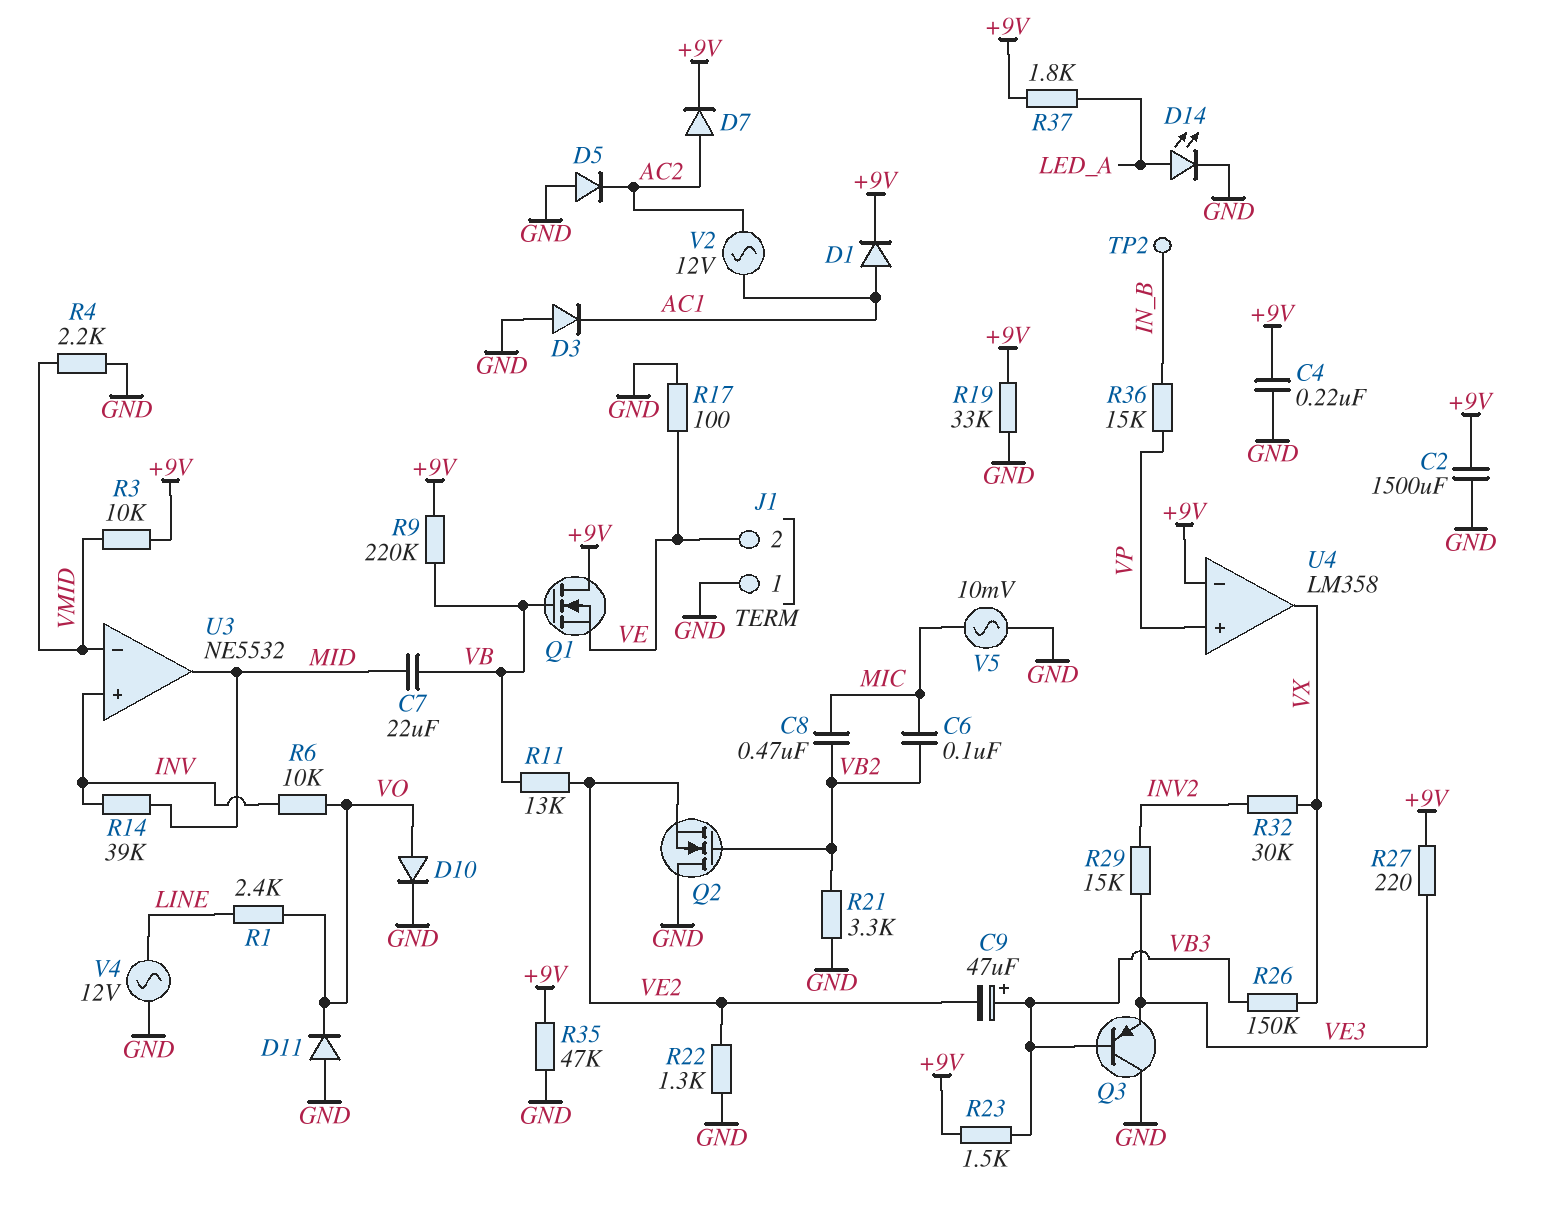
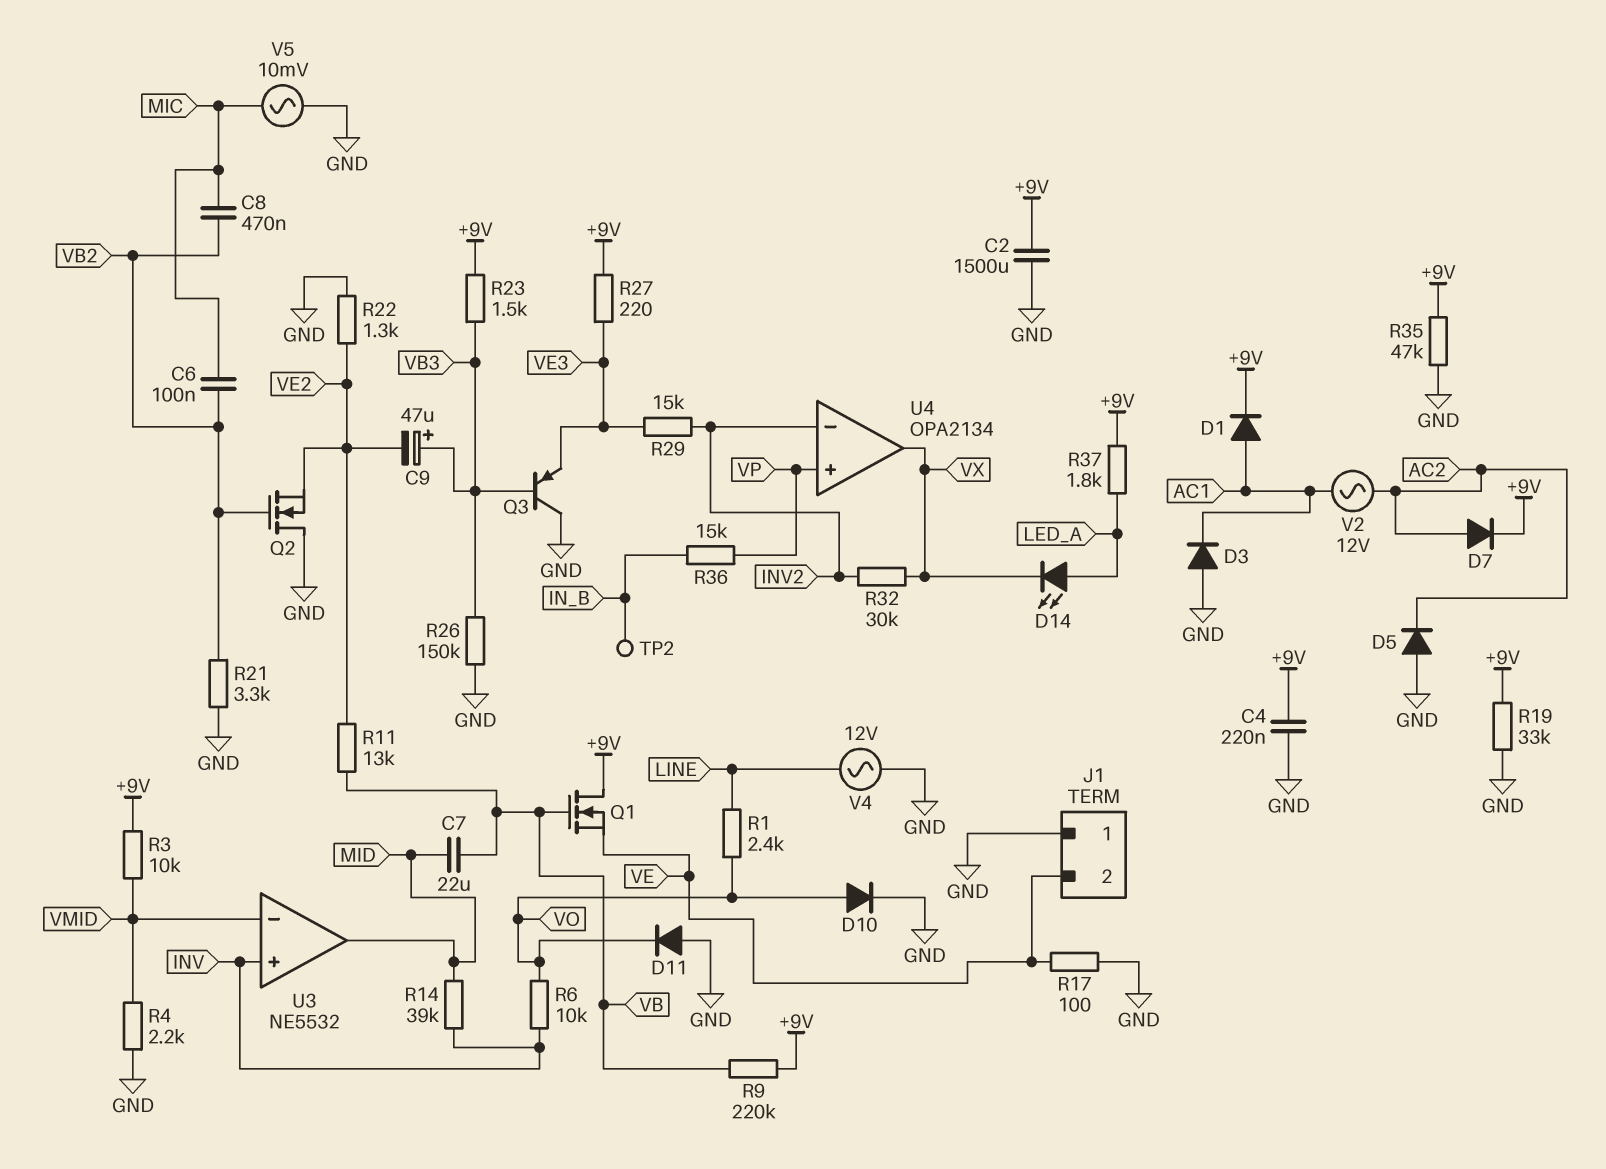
D14: LED (A LED_A, K GND) -> LED (A LED_A, K VX)
R26: 150k (VB3, VX) -> 150k (GND, VB3)
U4: LM358 -> OPA2134
U4 pin in-: +9V -> INV2

